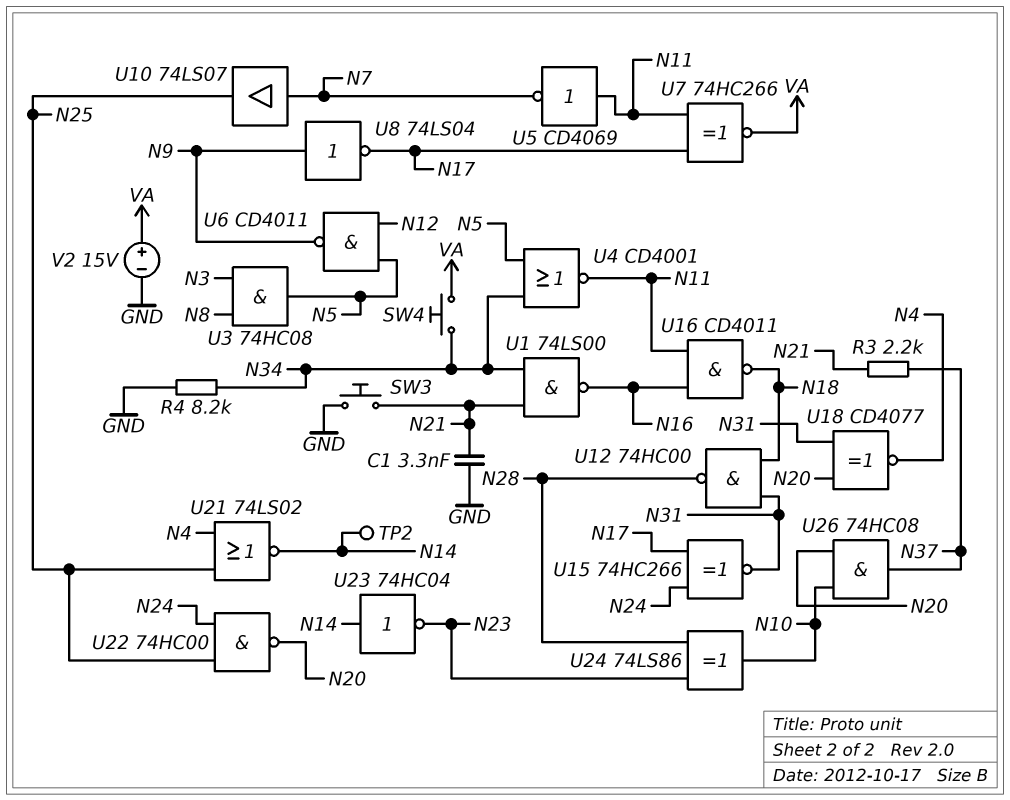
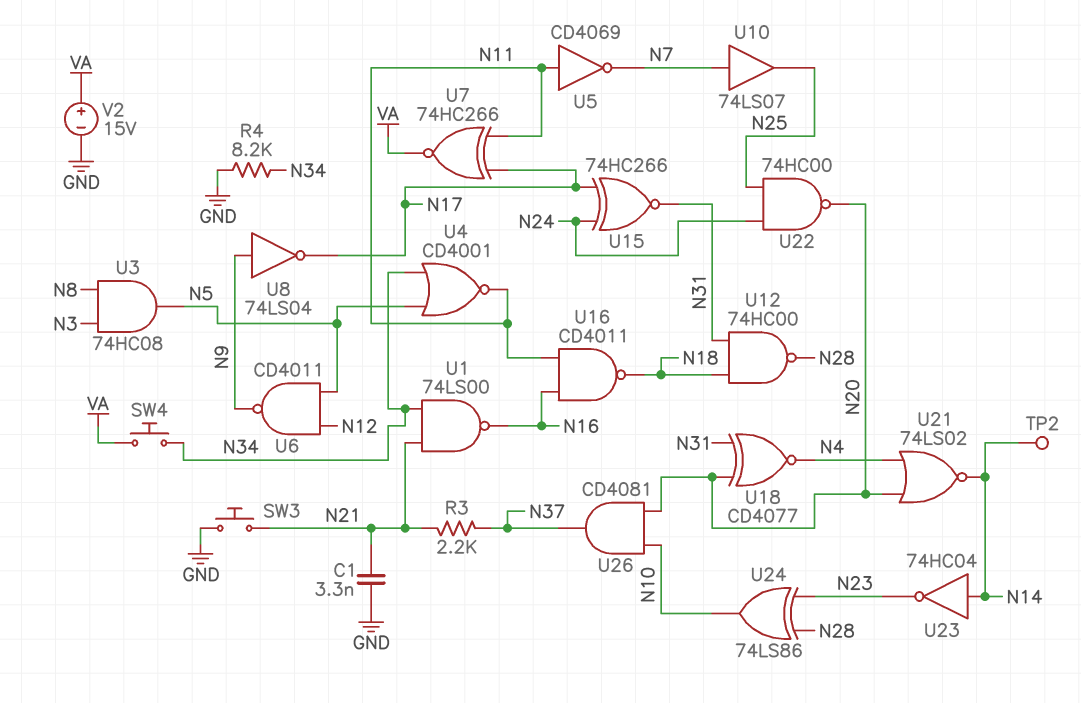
U21: NOR 74LS02 (in N4, in N25, out N14) -> NOR 74LS02 (in N4, in N20, out N14)
U26: AND 74HC08 (in N10, in N20, out N37) -> AND CD4081 (in N10, in N20, out N37)

